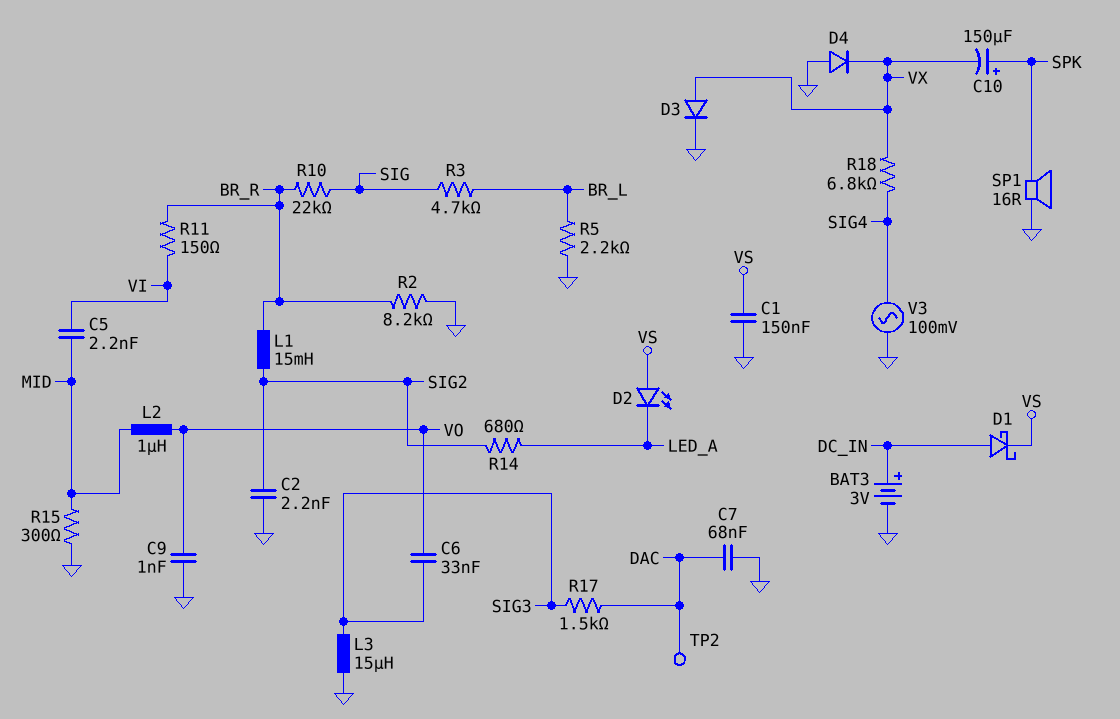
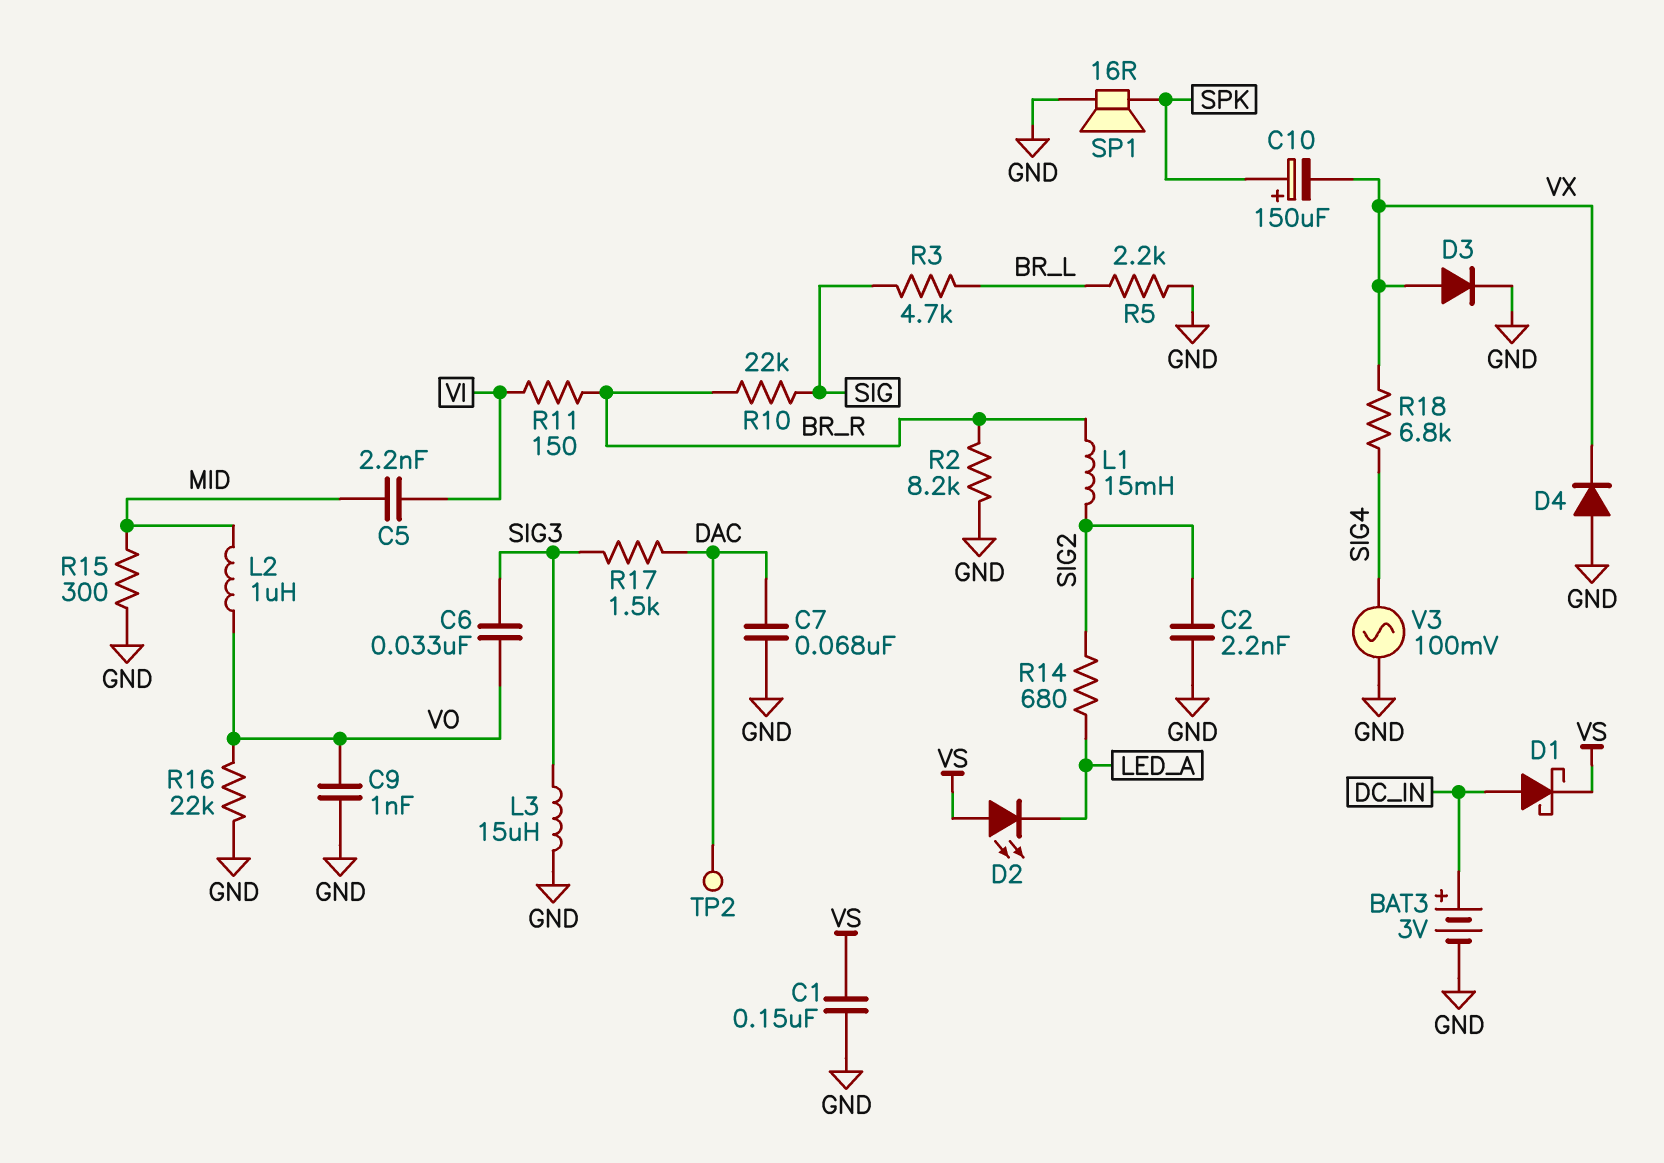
R16: none -> 22k (GND, VO)

